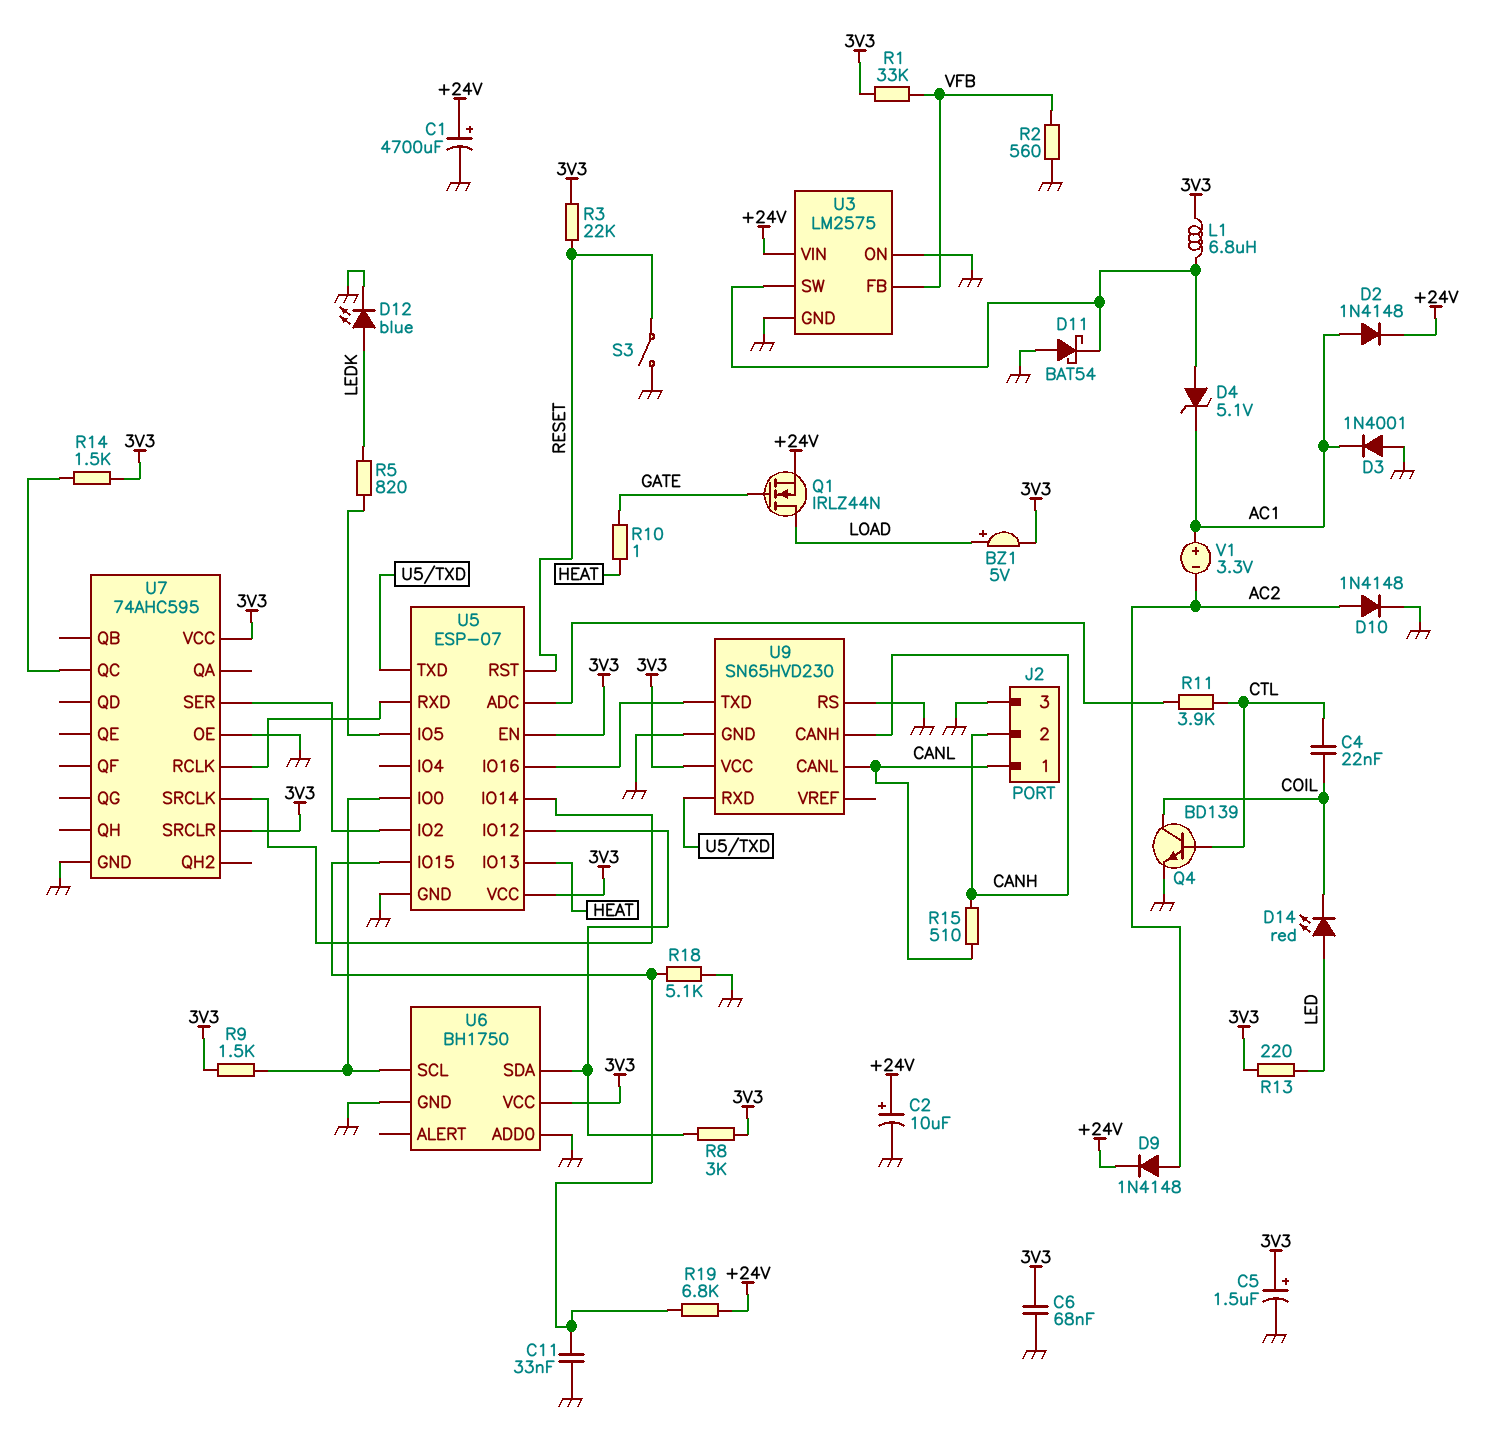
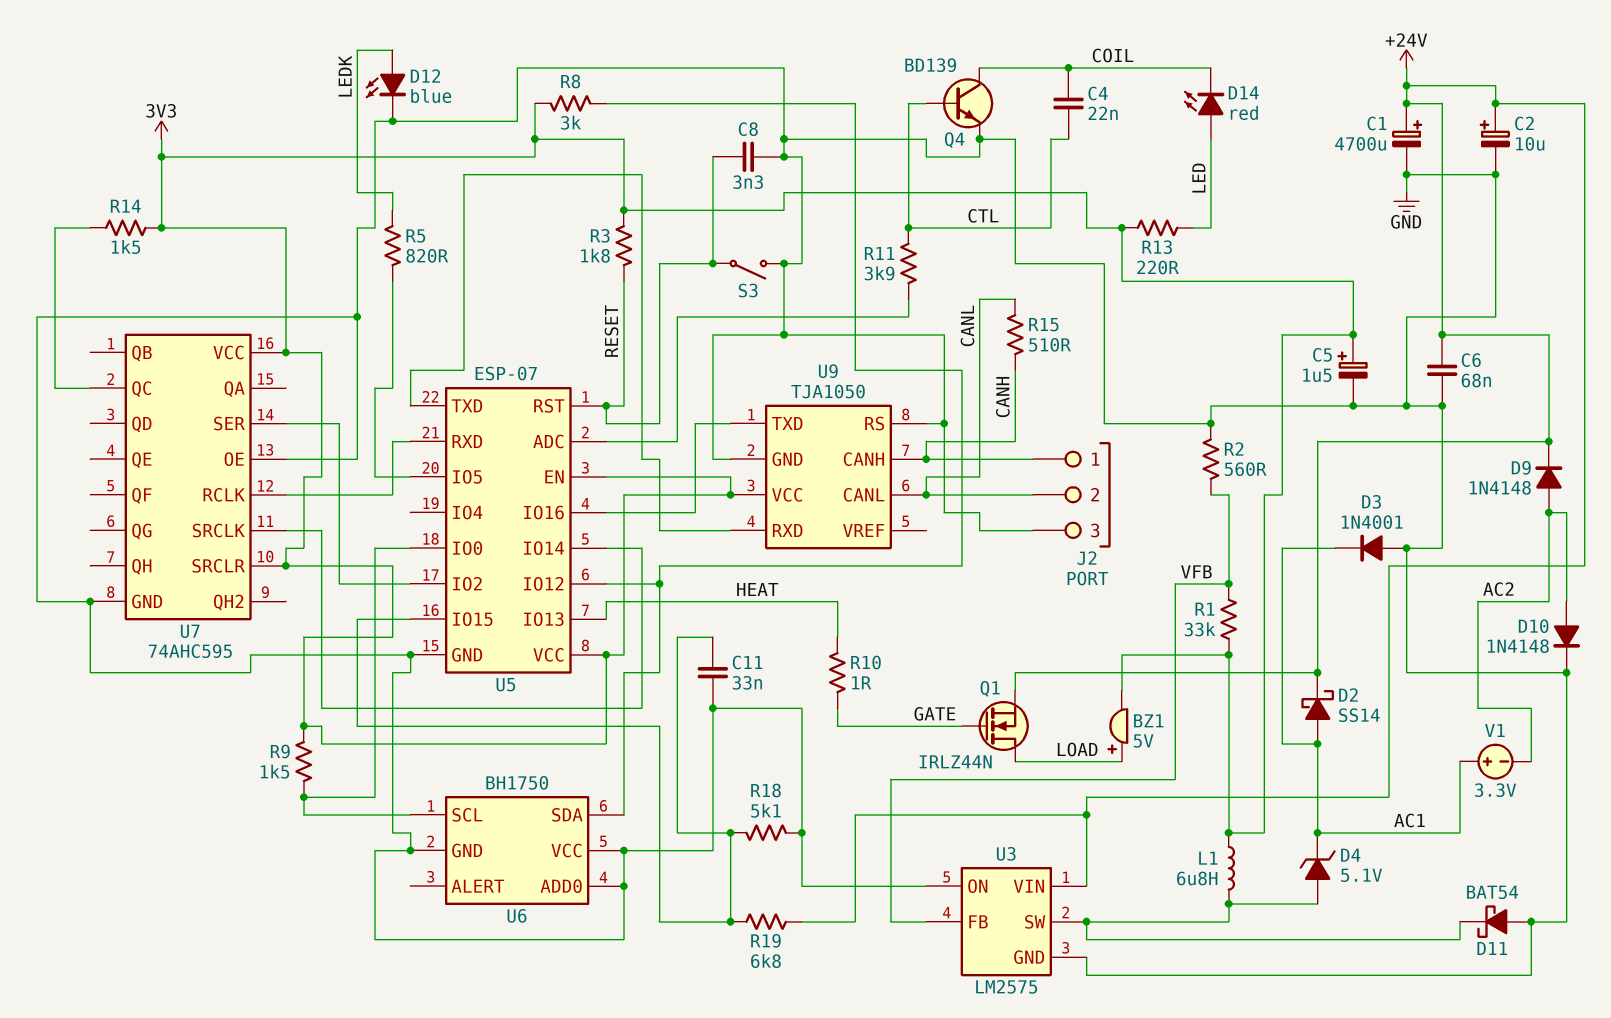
C6: 68nF (3V3, GND) -> 68nF (+24V, GND)
C8: none -> 3.3nF (GND, RESET)
D2: diode 1N4148 (A AC1, K +24V) -> schottky SS14 (A AC1, K +24V)
J2 pin 1: CANL -> CANH
J2 pin 2: CANH -> CANL
R3: 22k (3V3, RESET) -> 1.8k (3V3, RESET)
U6 pin VCC: 3V3 -> GND
U9: SN65HVD230 -> TJA1050

